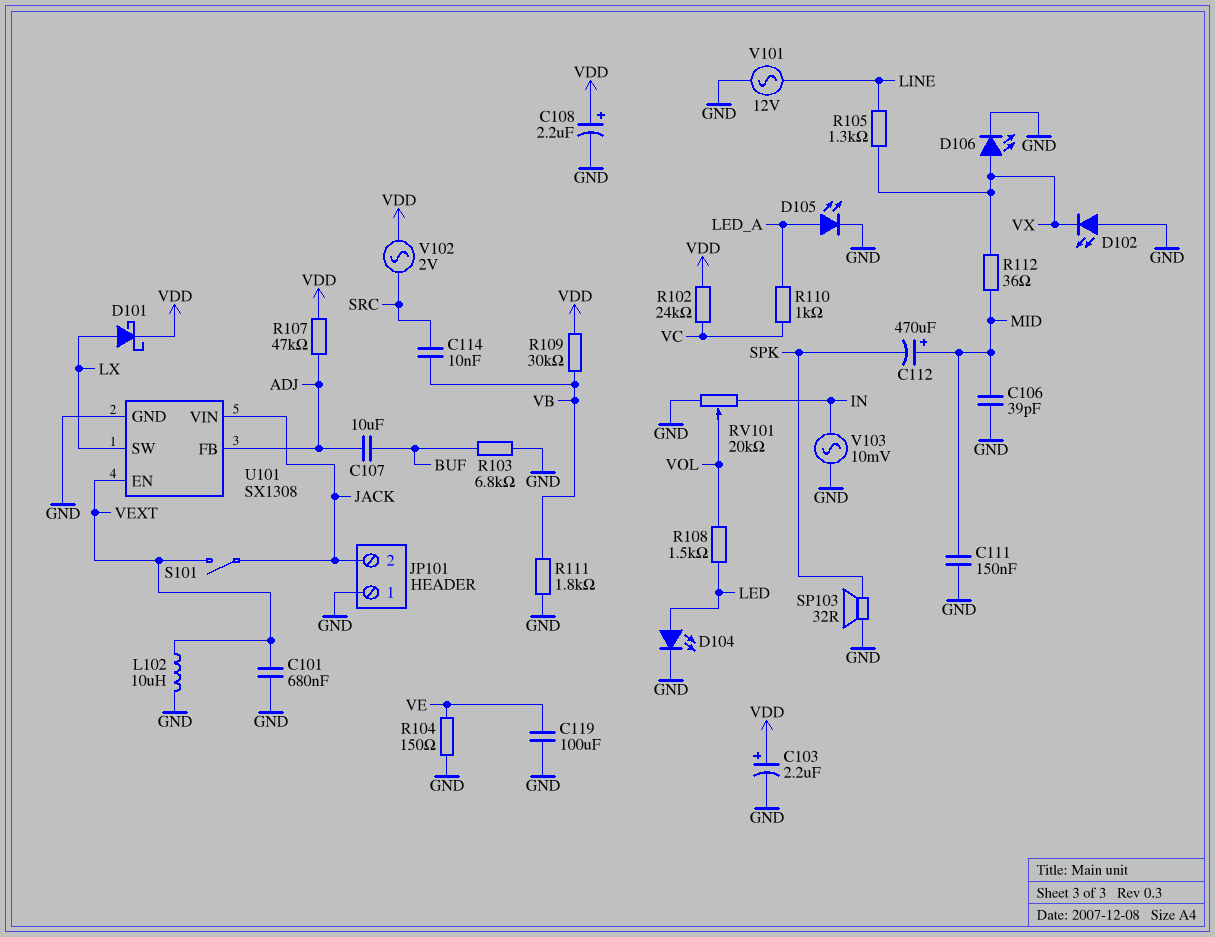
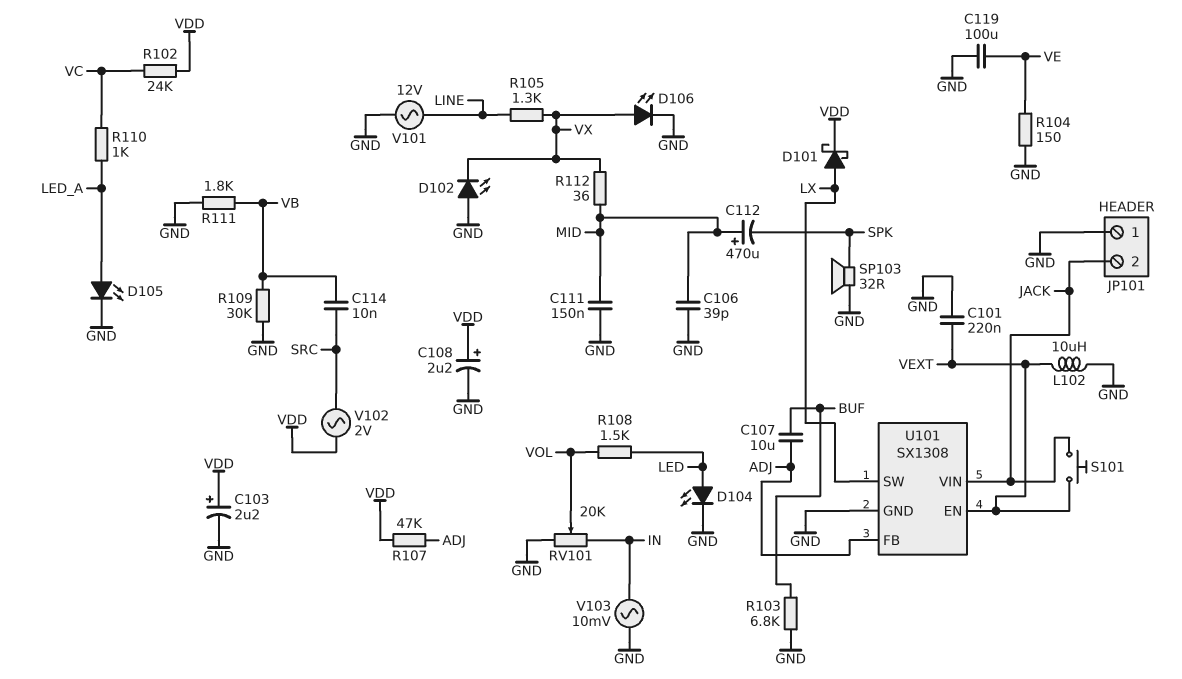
C101: 680nF (GND, VEXT) -> 220nF (GND, VEXT)
R109: 30k (VB, VDD) -> 30k (GND, VB)
S101: switch (JACK, VEXT) -> button (JACK, VEXT)

